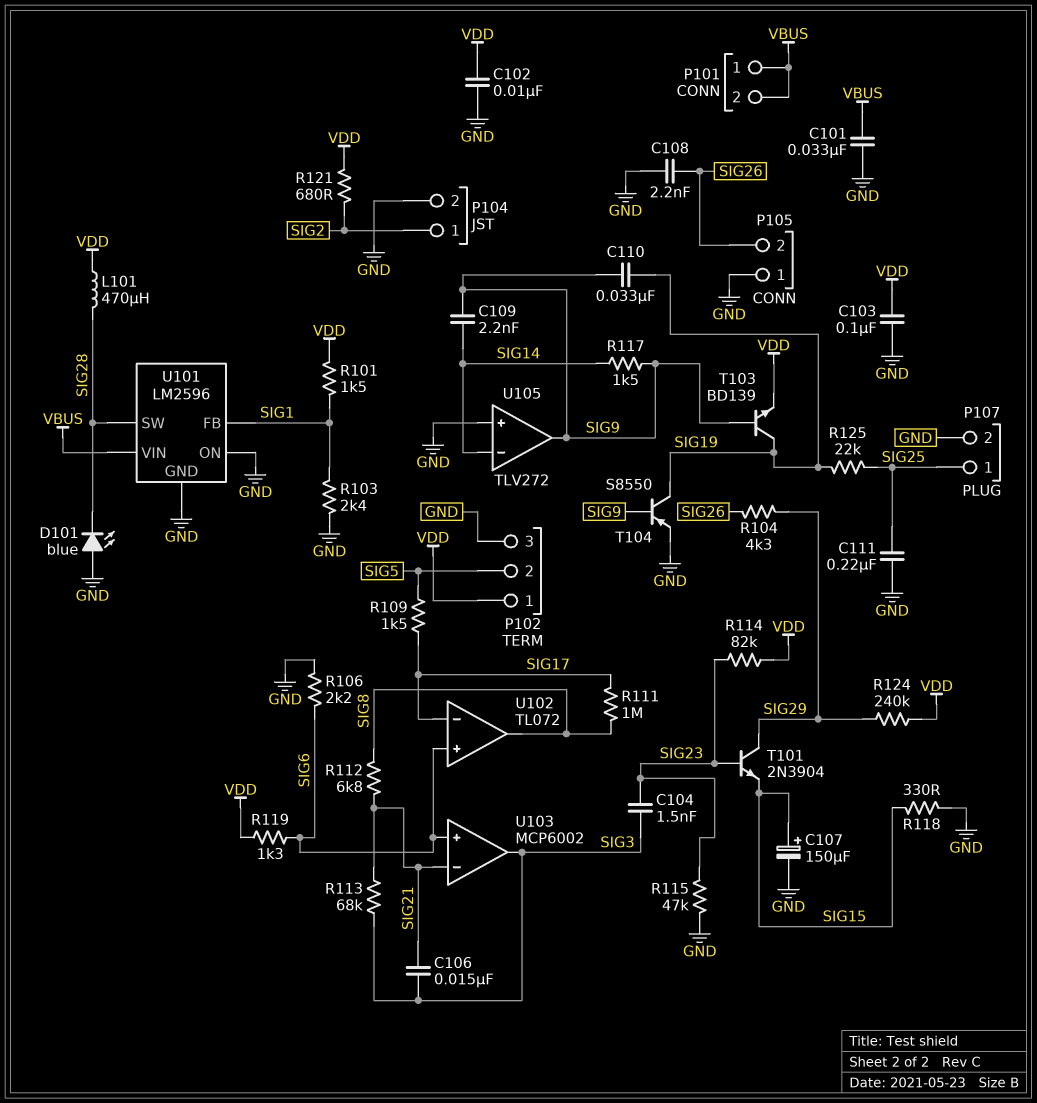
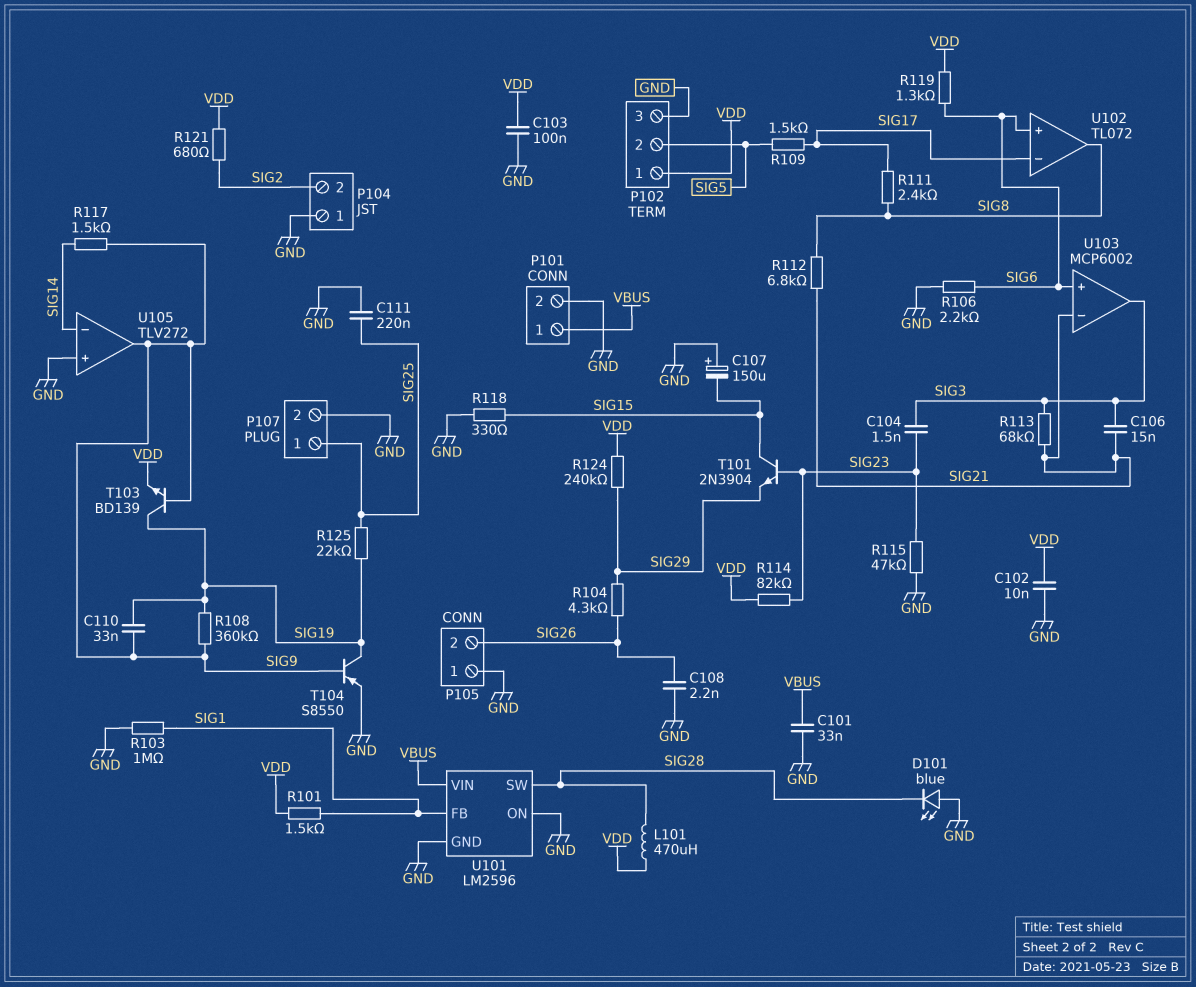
C107: 150uF (plus SIG15, minus GND) -> 150uF (plus GND, minus SIG15)
C109: 2.2nF (SIG9, SIG14) -> none
P101 pin 2: VBUS -> GND
P104 pin 1: SIG2 -> GND
P104 pin 2: GND -> SIG2
R103: 2.4k (GND, SIG1) -> 1M (GND, SIG1)
R108: none -> 360k (SIG9, SIG19)
R111: 1M (SIG8, SIG17) -> 2.4k (SIG8, SIG17)
T101: NPN 2N3904 (B SIG23, C SIG29, E SIG15) -> NPN 2N3904 (B SIG23, C SIG15, E SIG29)

